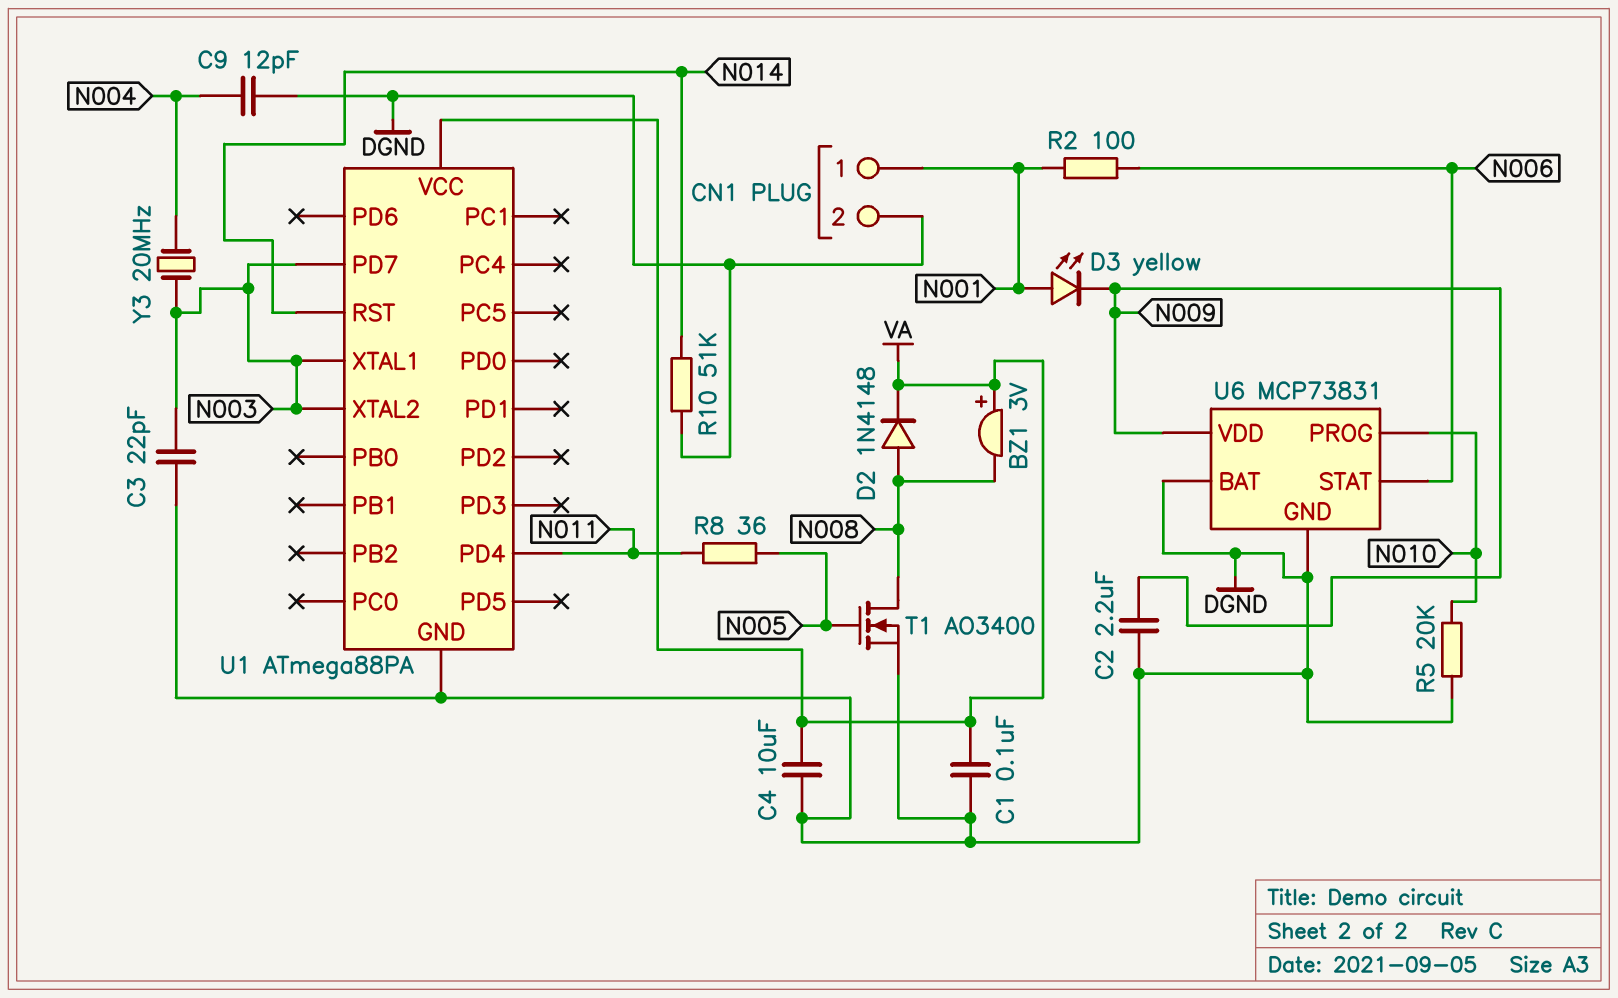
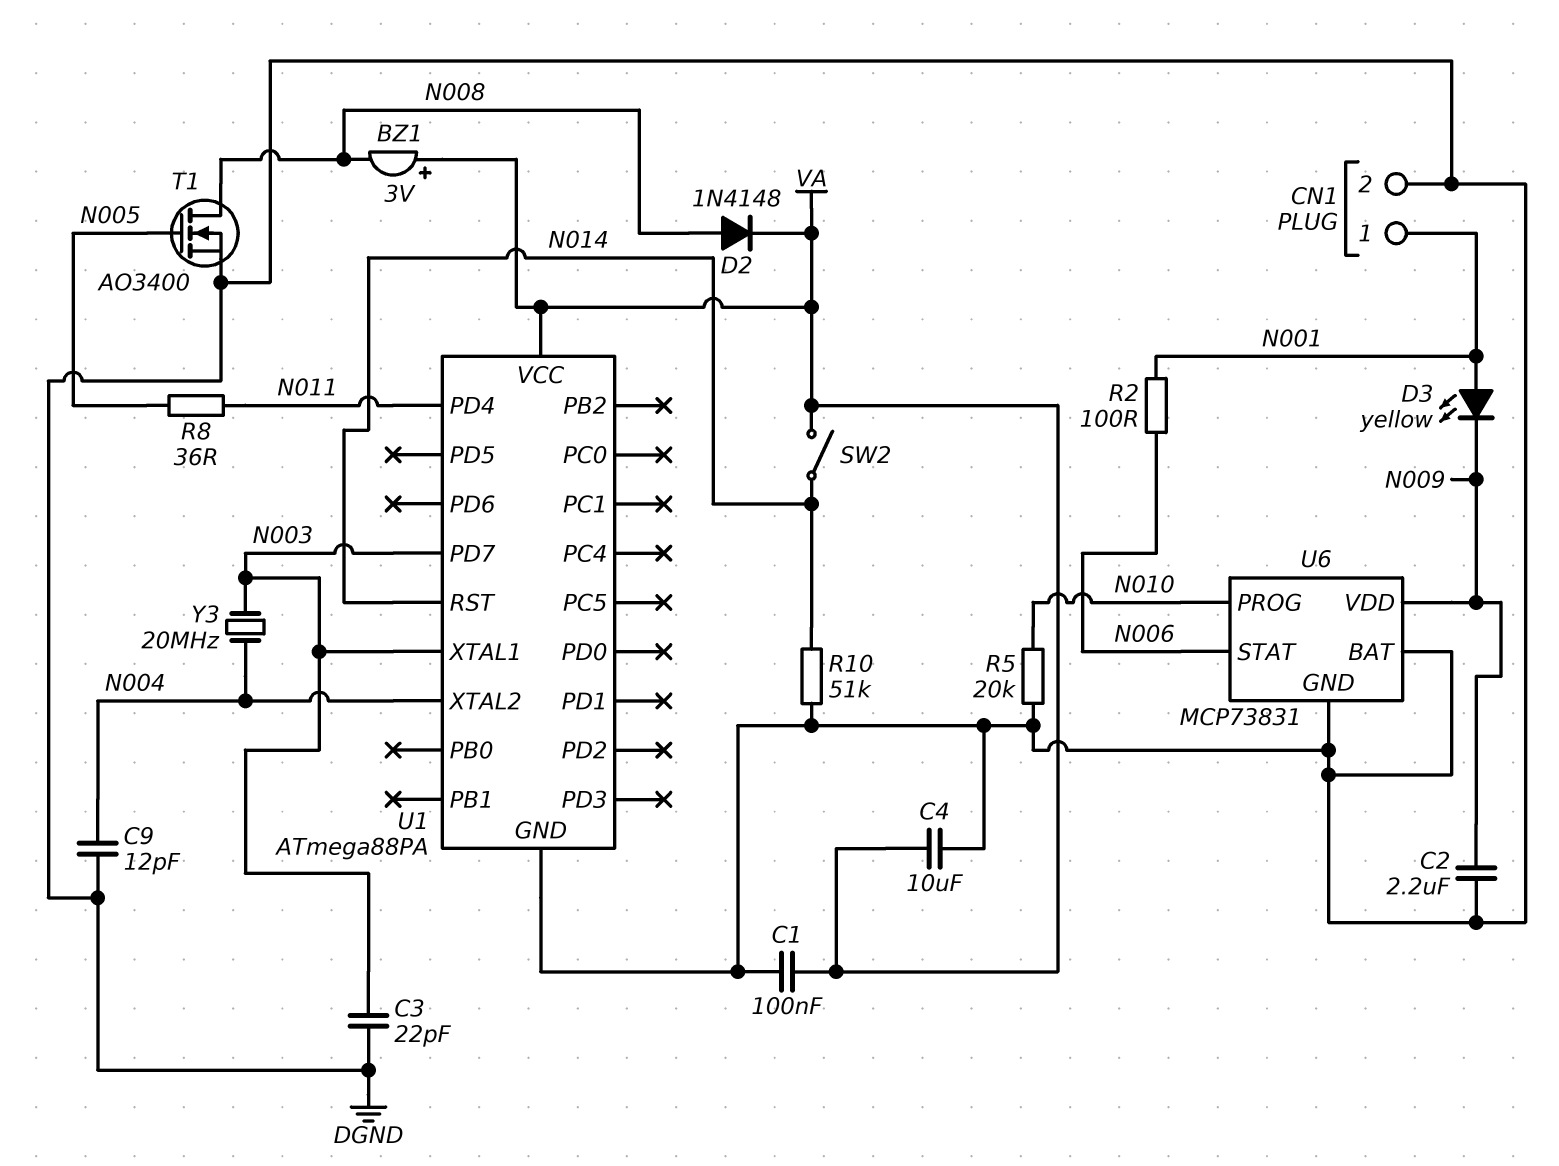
SW2: none -> switch (N014, VA)
U1 pin XTAL2: N003 -> N004

